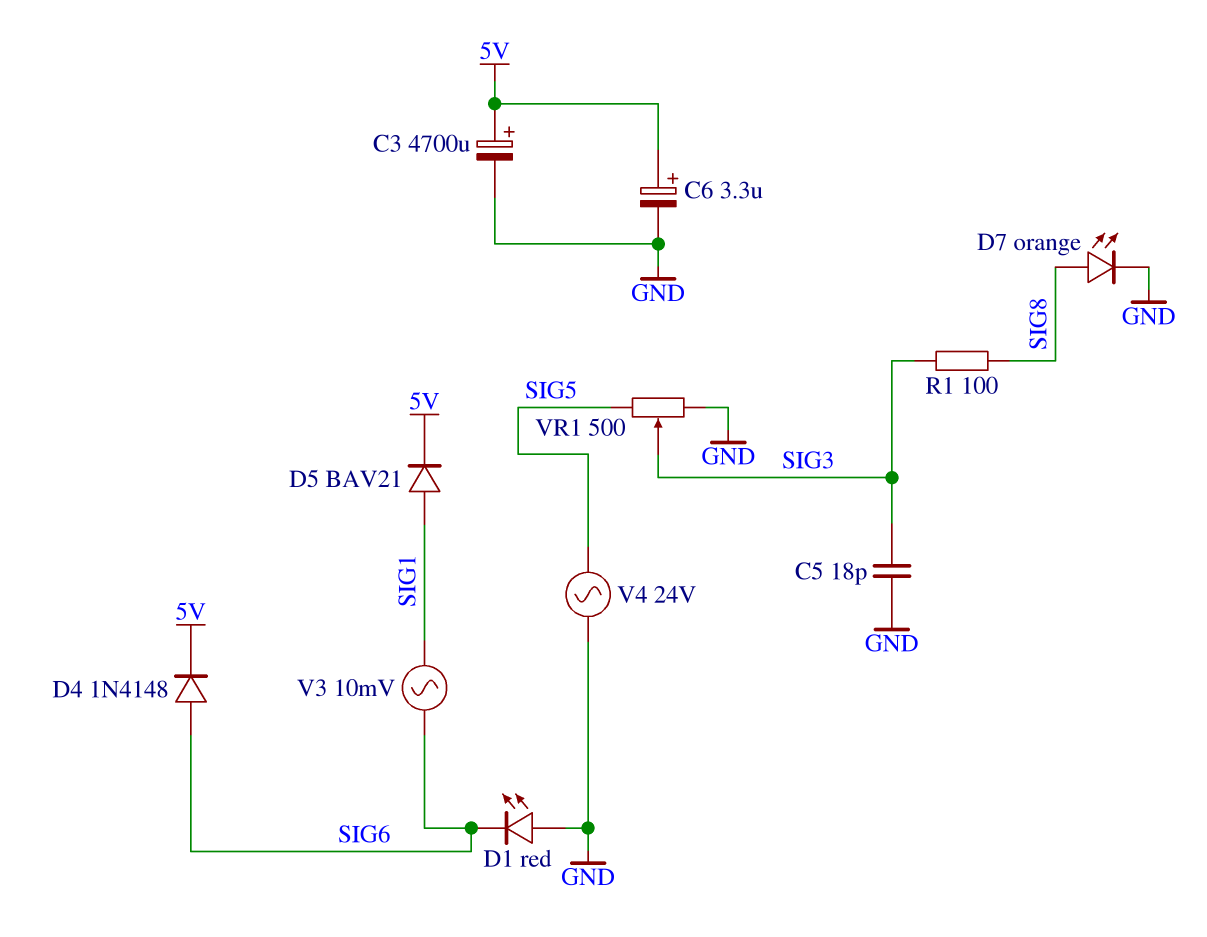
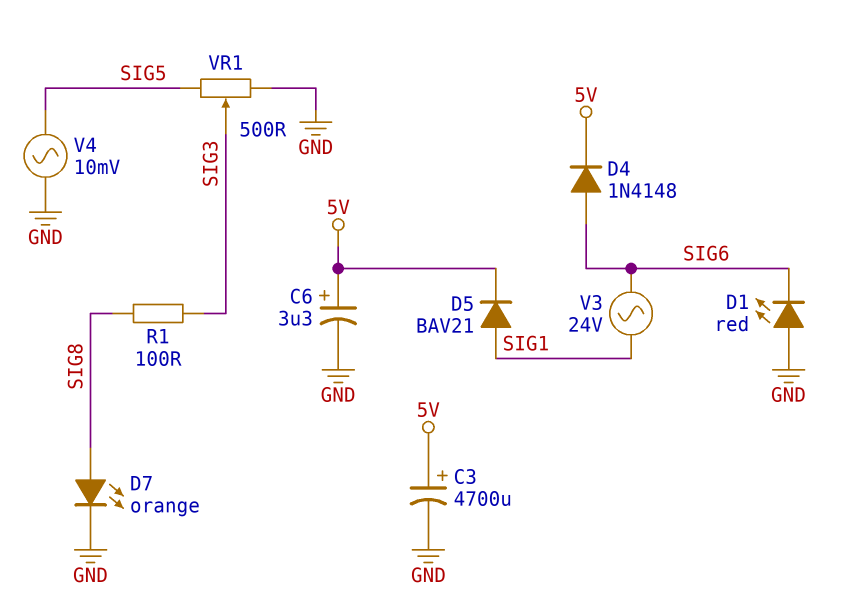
C5: 18pF (GND, SIG3) -> none
V3: AC 10mV (SIG1, SIG6) -> AC 24V (SIG1, SIG6)
V4: AC 24V (GND, SIG5) -> AC 10mV (GND, SIG5)

